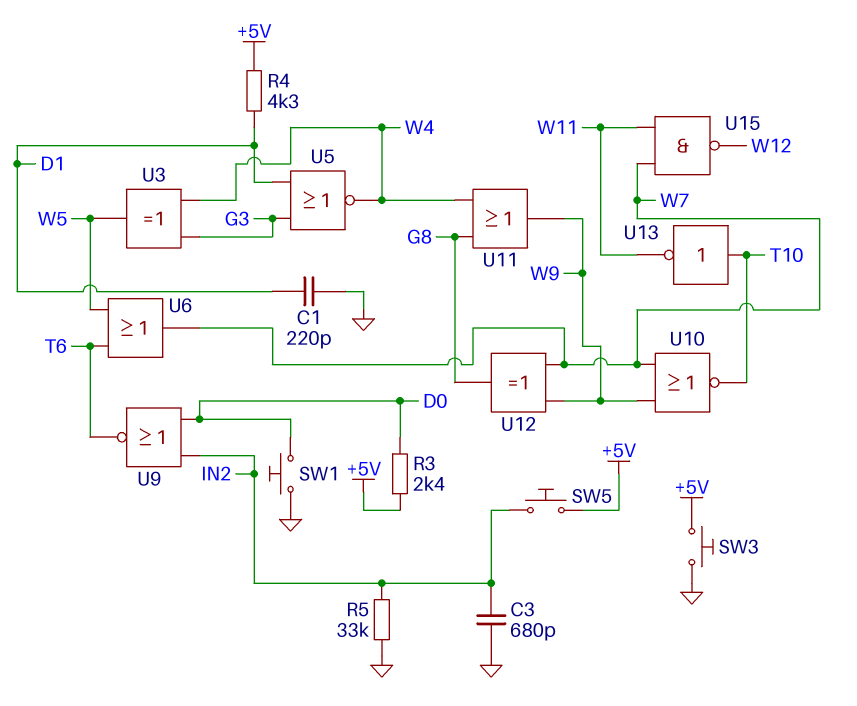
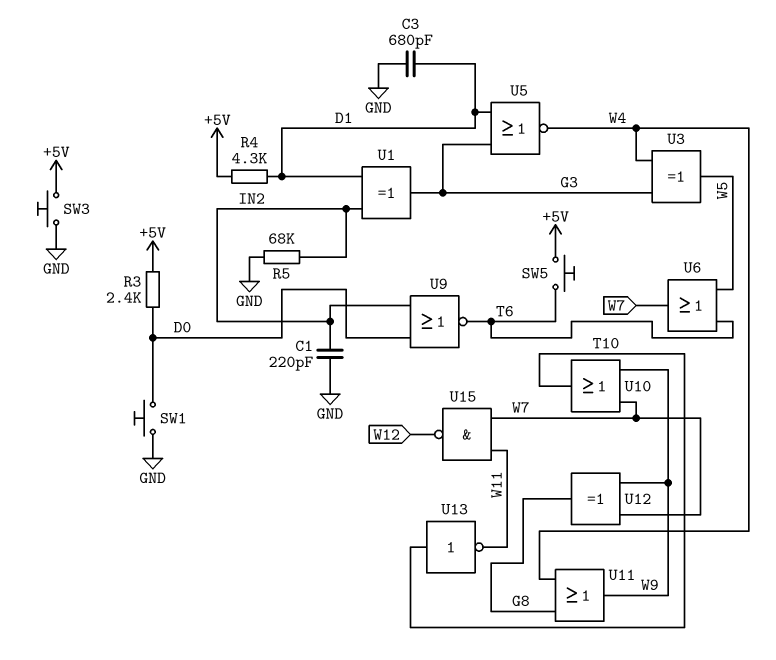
C1: 220pF (D1, GND) -> 220pF (GND, IN2)
C3: 680pF (GND, IN2) -> 680pF (D1, GND)
R5: 33k (GND, IN2) -> 68k (GND, IN2)
SW5: button (+5V, IN2) -> button (+5V, T6)
U1: none -> XOR (in D1, in IN2, out G3)
U10: NOR (in W7, in W9, out T10) -> OR (in W7, in W9, out T10)

